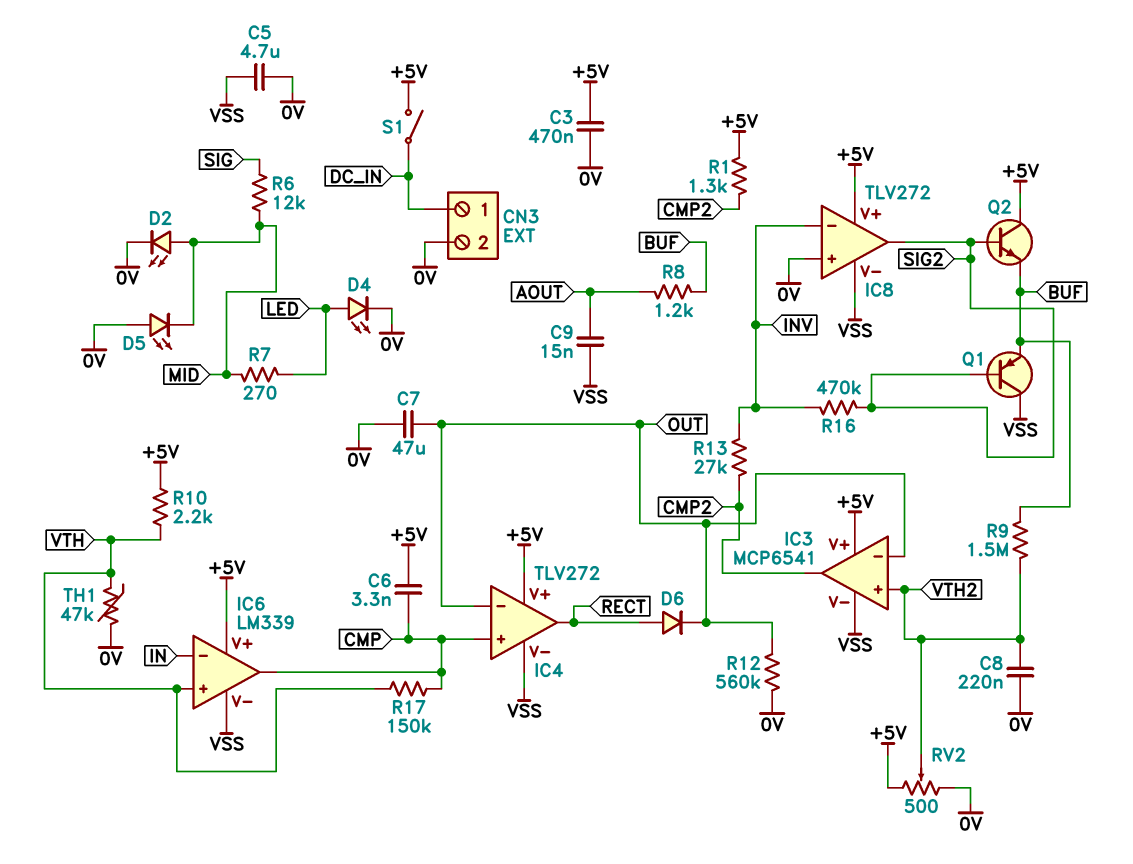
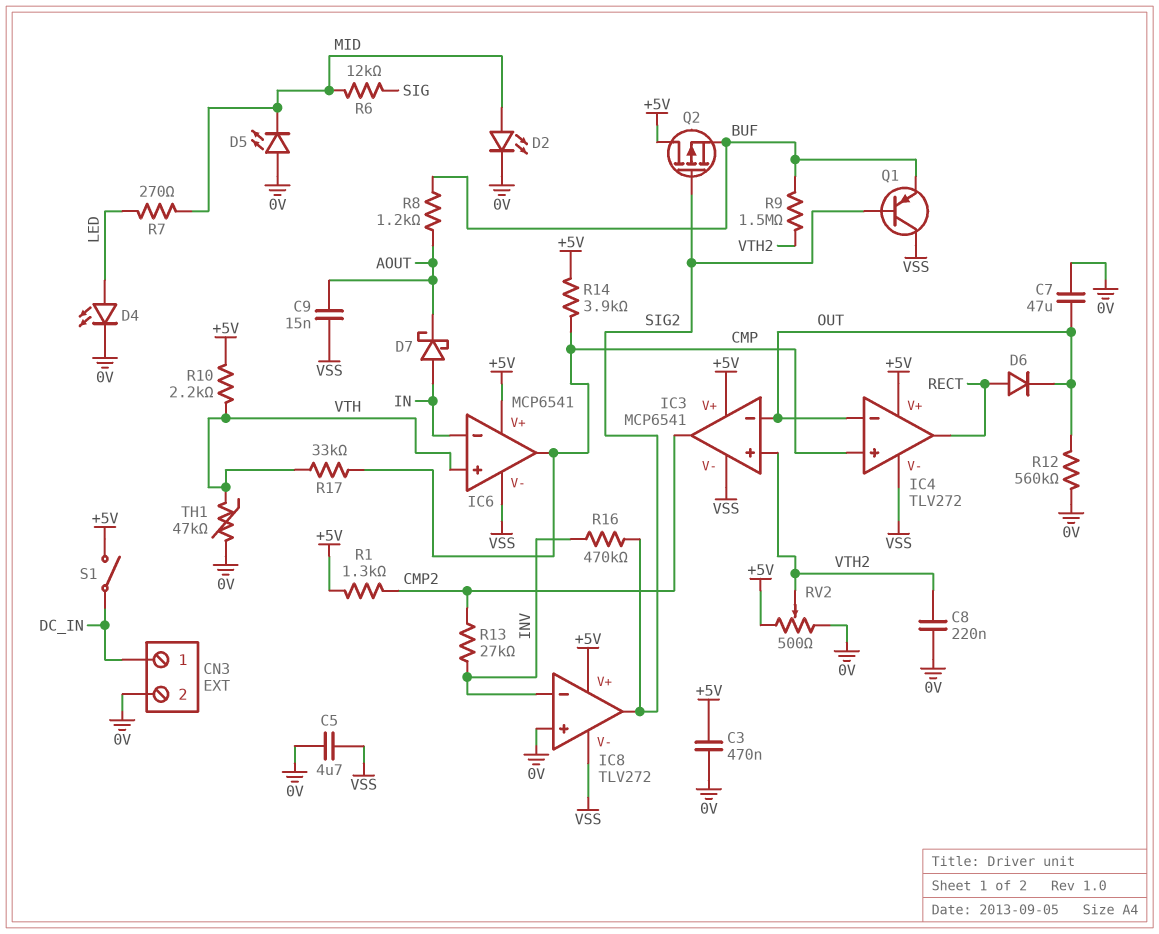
C6: 3.3nF (+5V, CMP) -> none
D7: none -> schottky (A IN, K AOUT)
IC6: LM339 -> MCP6541
Q2: NPN (B SIG2, C +5V, E BUF) -> PMOS (G SIG2, D +5V, S BUF)
R14: none -> 3.9k (+5V, CMP)
R17: 150k (CMP, VTH) -> 33k (CMP, VTH)

